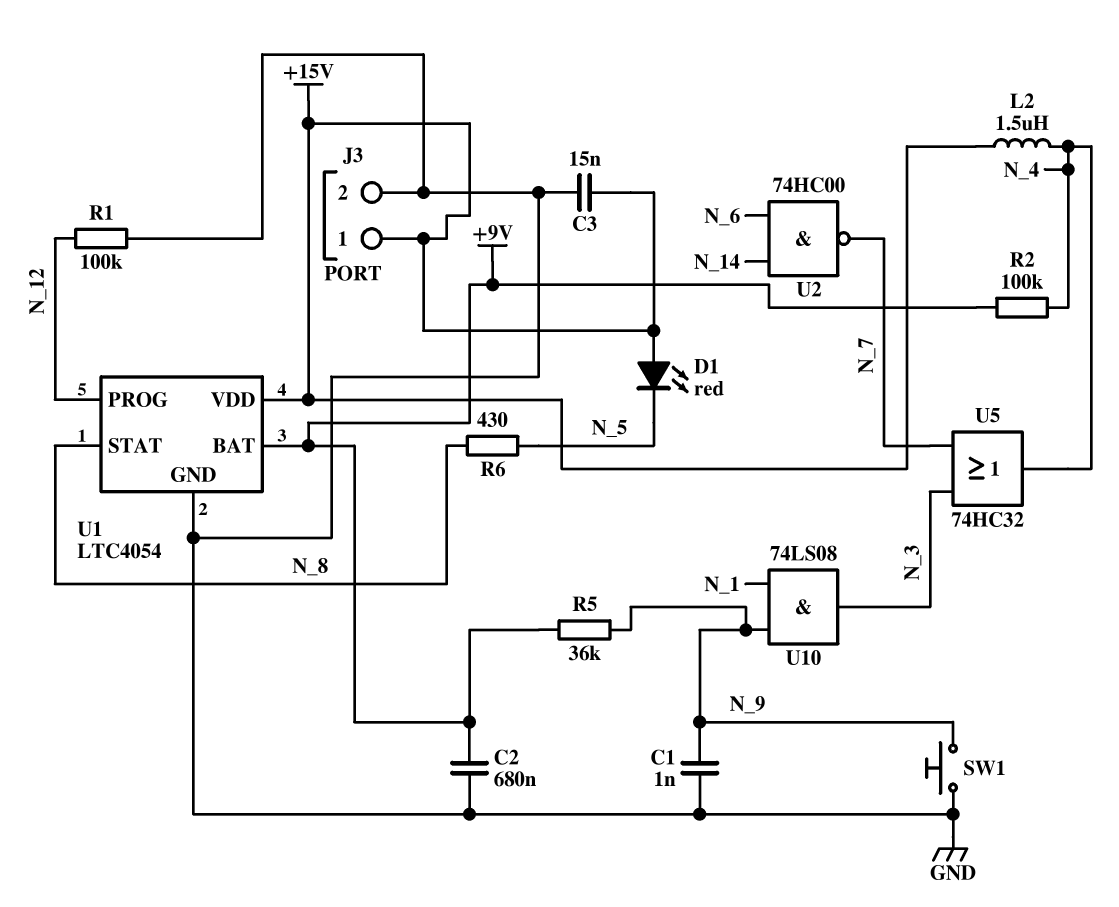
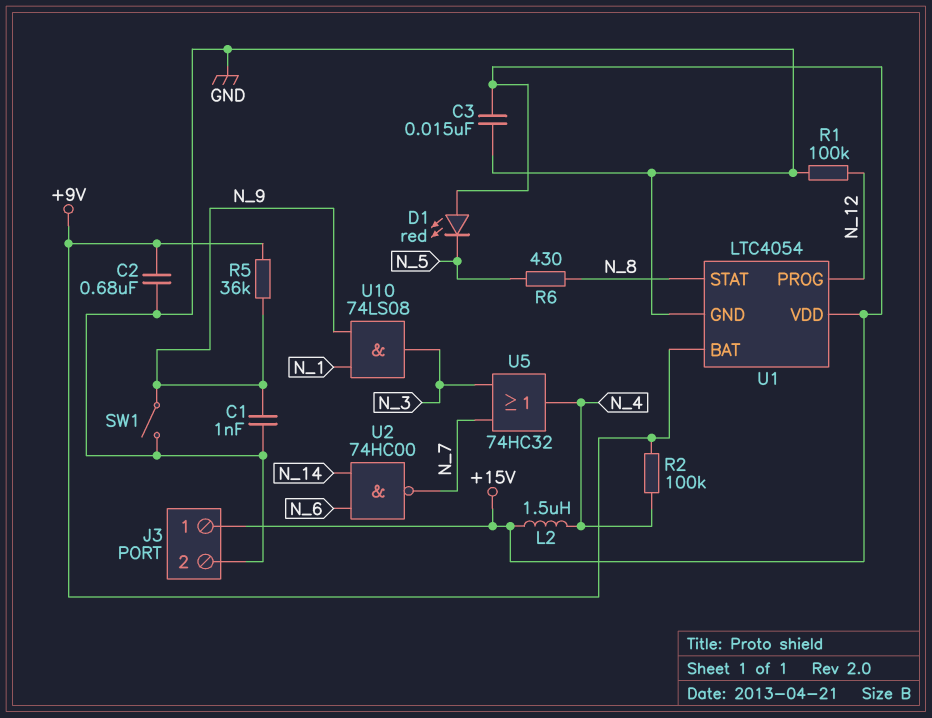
SW1: button (GND, N_9) -> switch (GND, N_9)

